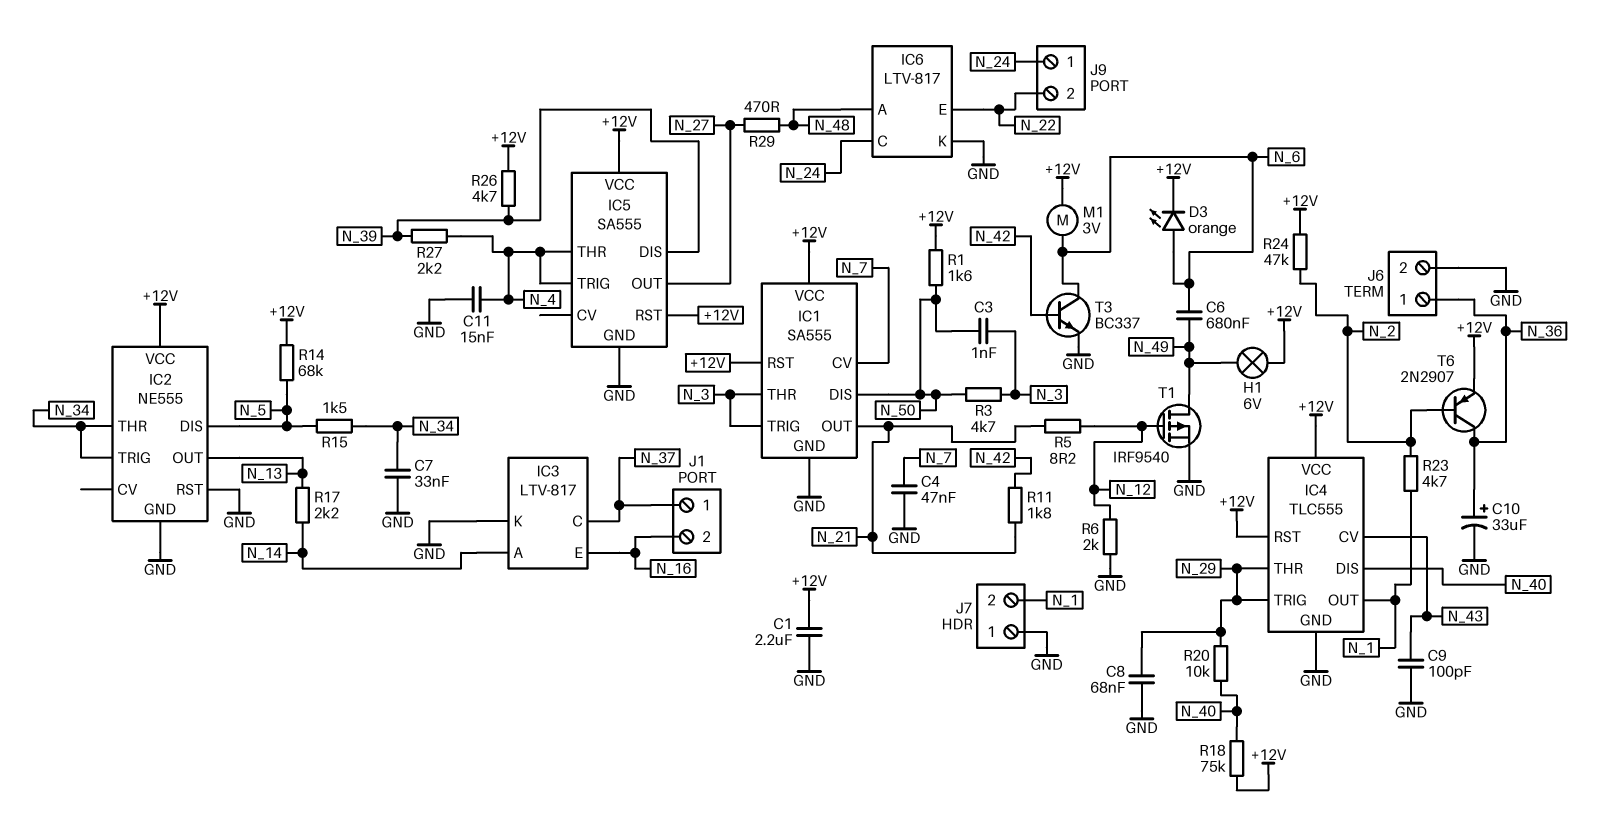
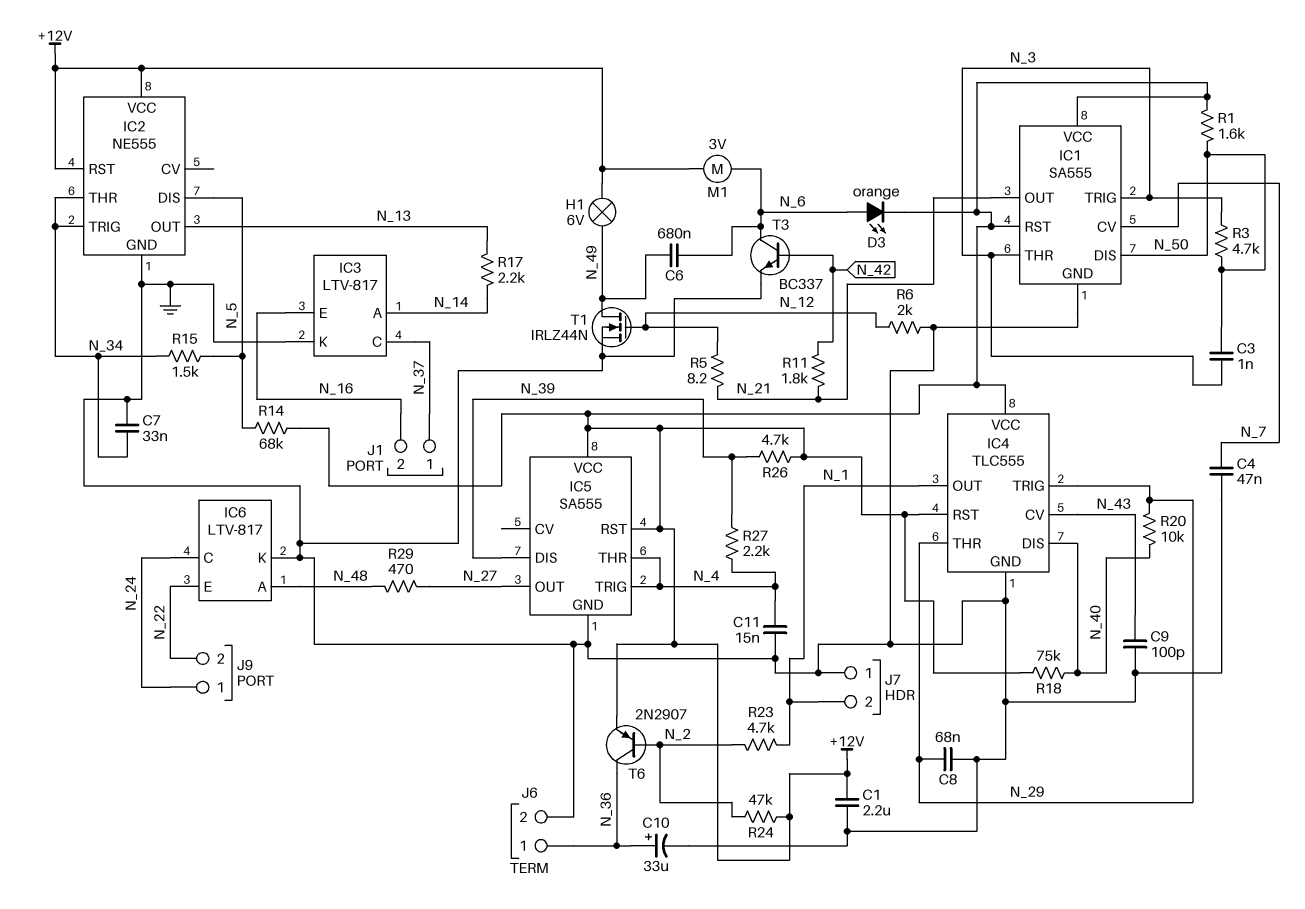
IC2 pin RST: GND -> +12V
T1: PMOS IRF9540 (G N_12, D N_49, S GND) -> NMOS IRLZ44N (G N_12, D N_49, S GND)

